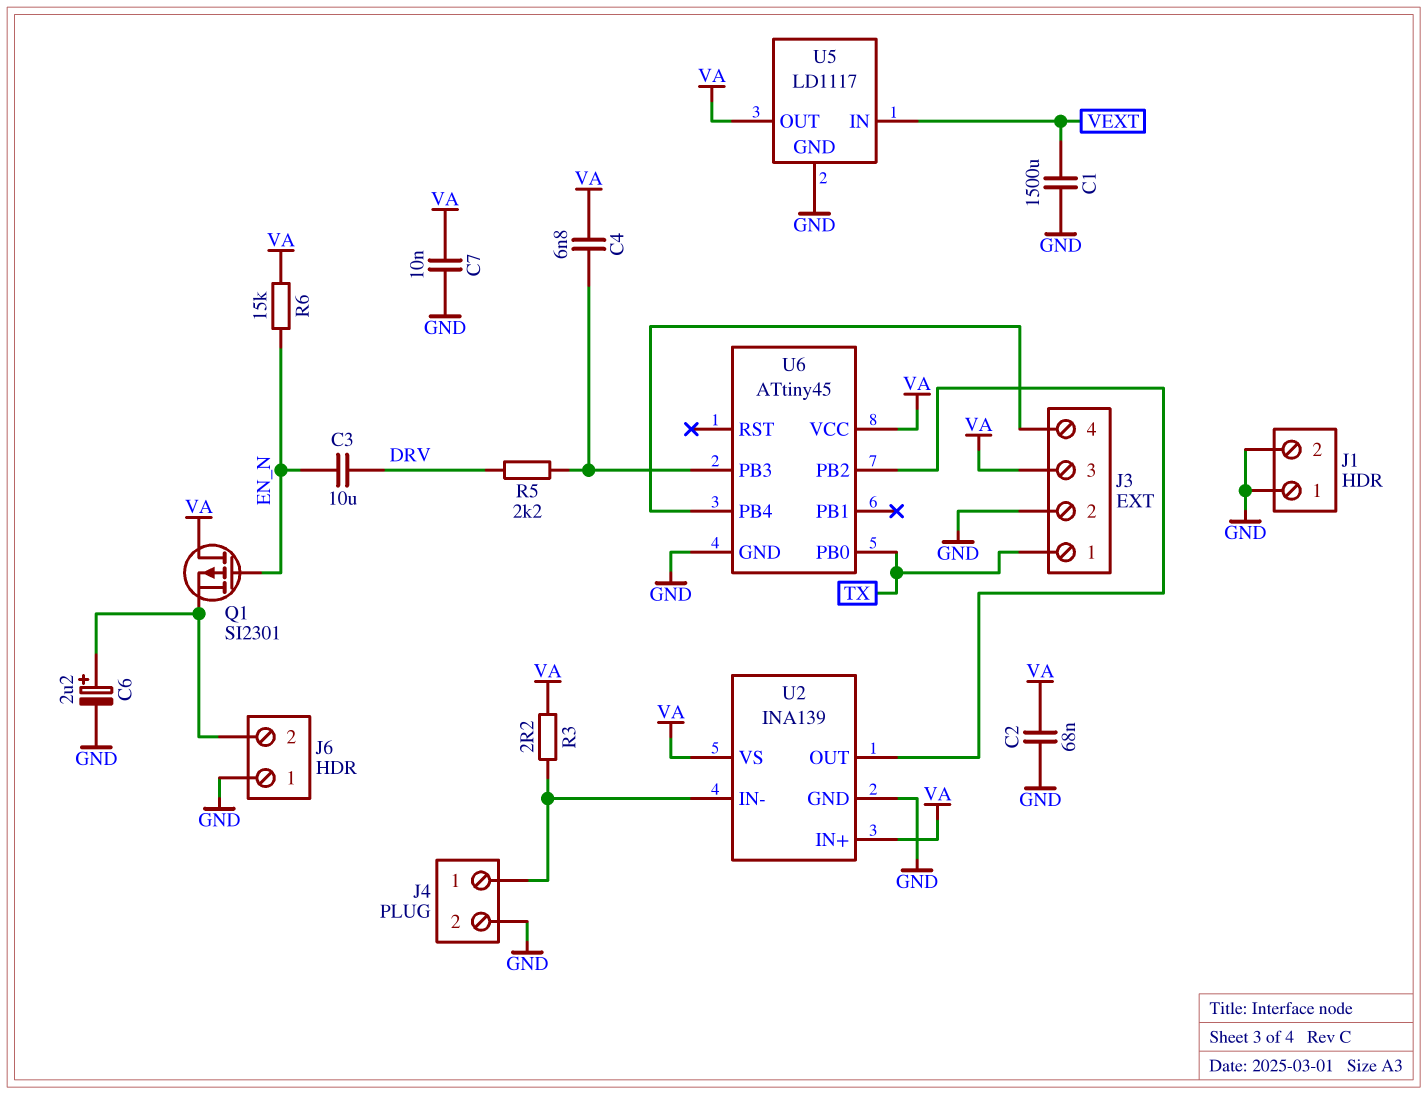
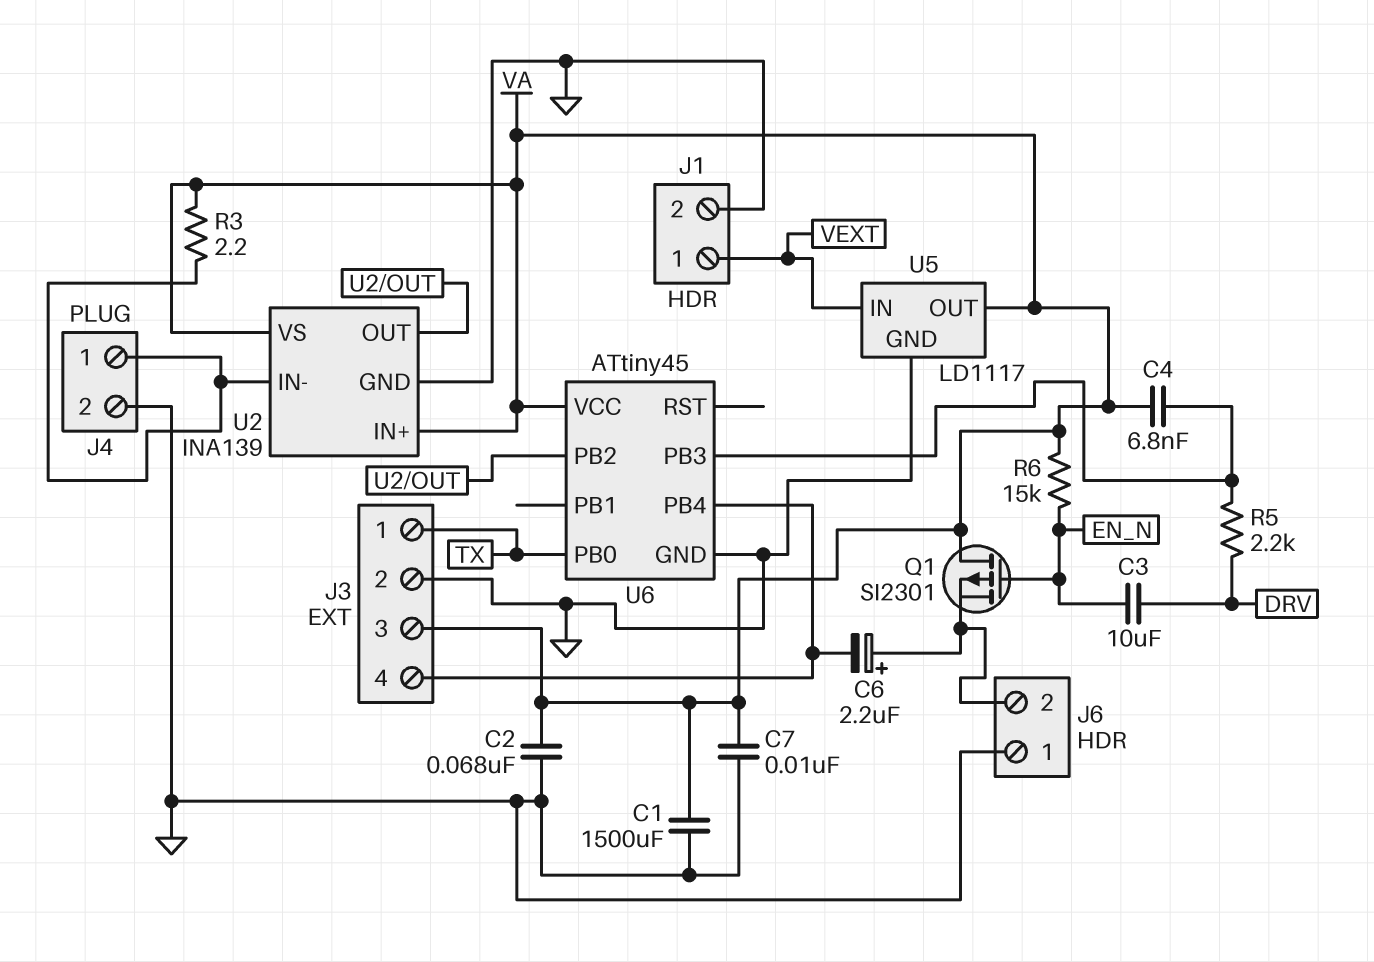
C1: 1500uF (GND, VEXT) -> 1500uF (GND, VA)
C6: 2.2uF (plus J6/2, minus GND) -> 2.2uF (plus J6/2, minus J3/4)
J1 pin 1: GND -> VEXT

